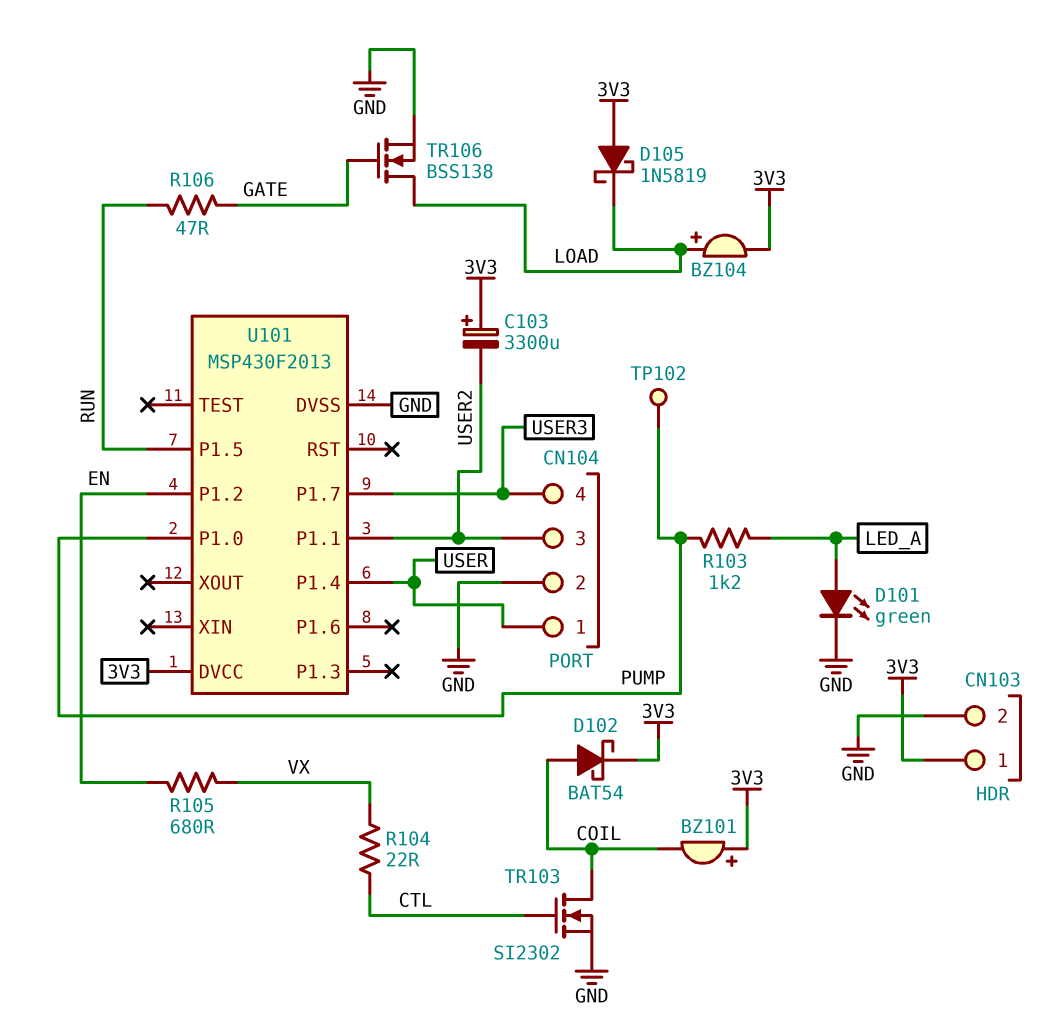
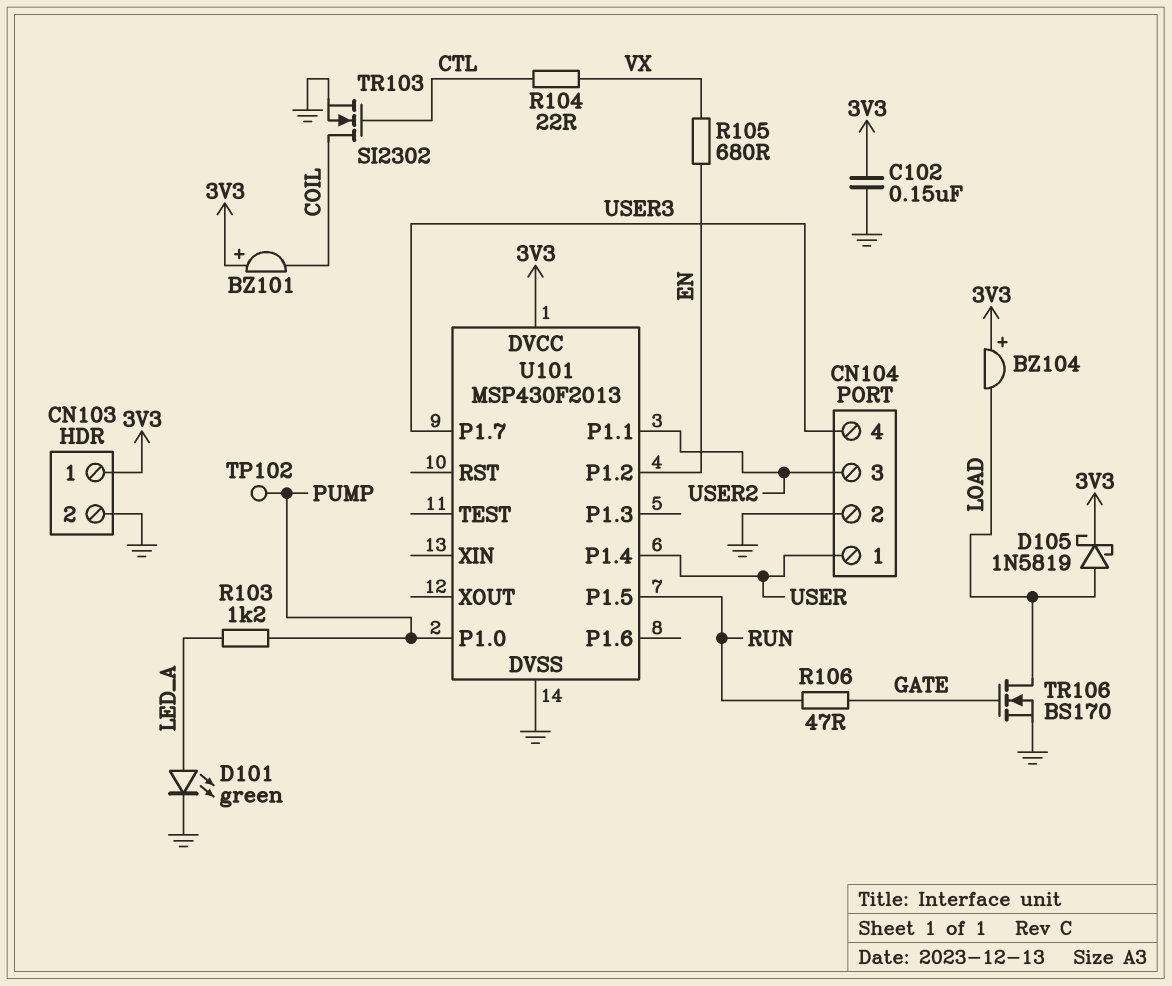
BZ104: buzzer (plus LOAD, minus 3V3) -> buzzer (plus 3V3, minus LOAD)
C102: none -> 150nF (3V3, GND)
C103: 3300uF (plus 3V3, minus USER2) -> none
D102: schottky BAT54 (A COIL, K 3V3) -> none
D105: schottky 1N5819 (A 3V3, K LOAD) -> schottky 1N5819 (A LOAD, K 3V3)
TR106: NMOS BSS138 (G GATE, D LOAD, S GND) -> NMOS BS170 (G GATE, D LOAD, S GND)

